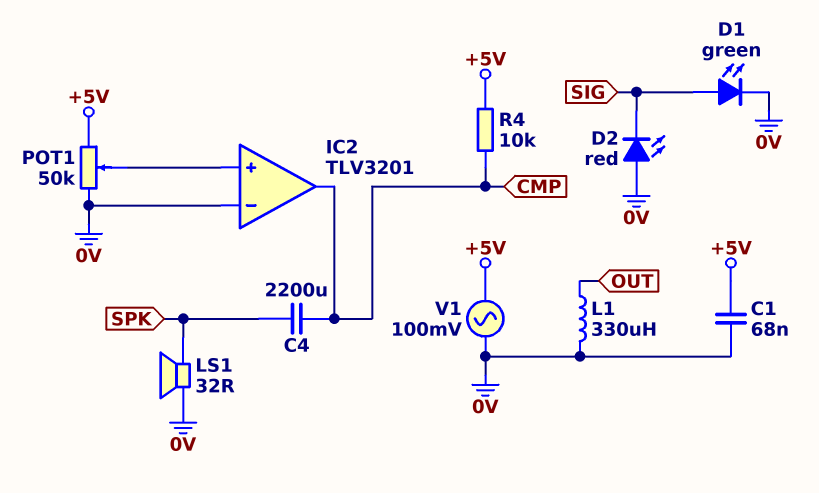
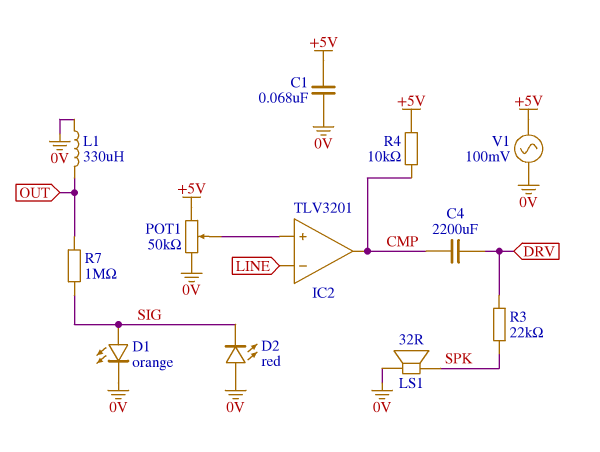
C4: 2200uF (CMP, SPK) -> 2200uF (CMP, DRV)
D1: LED green (A SIG, K 0V) -> LED orange (A SIG, K 0V)
IC2 pin in-: 0V -> LINE
R3: none -> 22k (DRV, SPK)
R7: none -> 1M (OUT, SIG)

